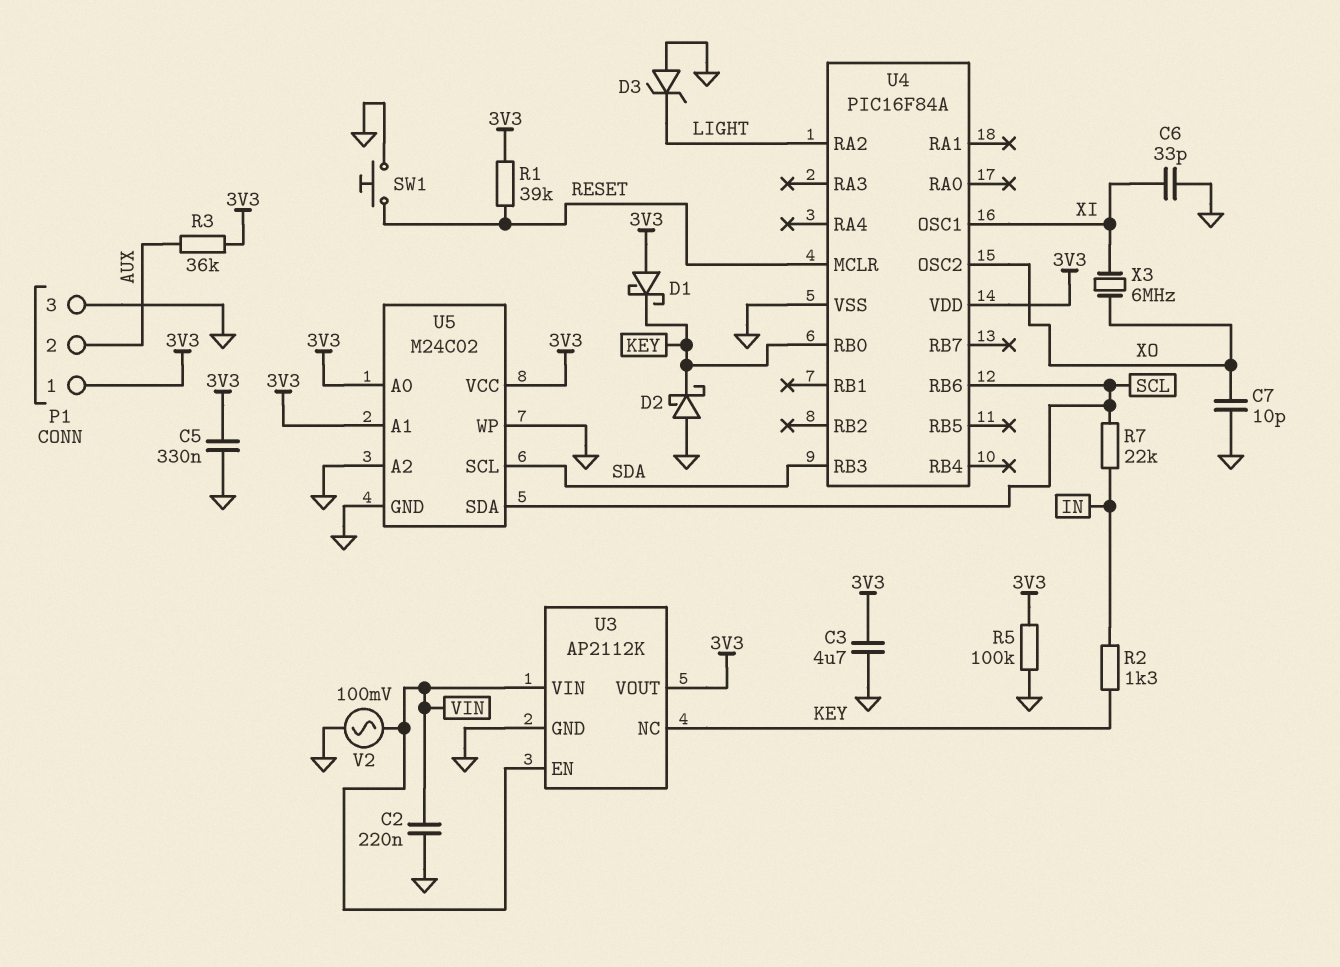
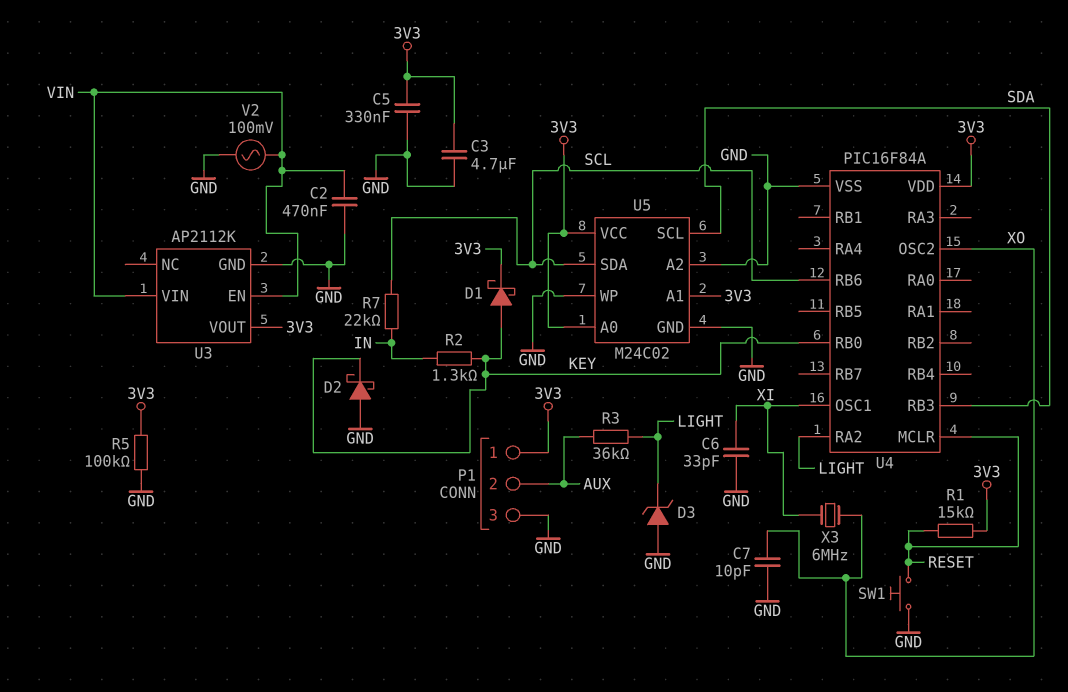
C2: 220nF (GND, VIN) -> 470nF (GND, VIN)
D1: schottky (A 3V3, K KEY) -> schottky (A KEY, K 3V3)
R1: 39k (3V3, RESET) -> 15k (3V3, RESET)
R3: 36k (3V3, AUX) -> 36k (AUX, LIGHT)
U3 pin NC: KEY -> none

